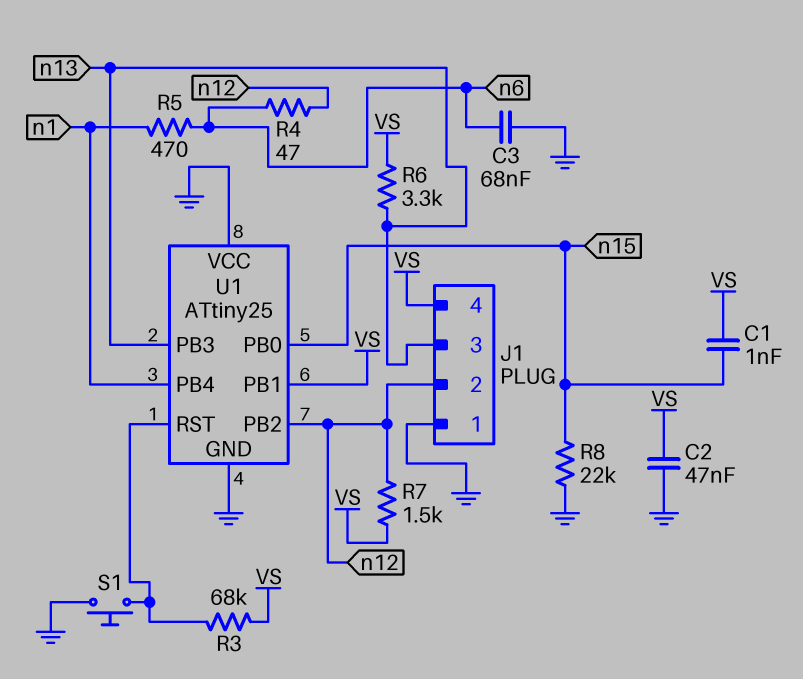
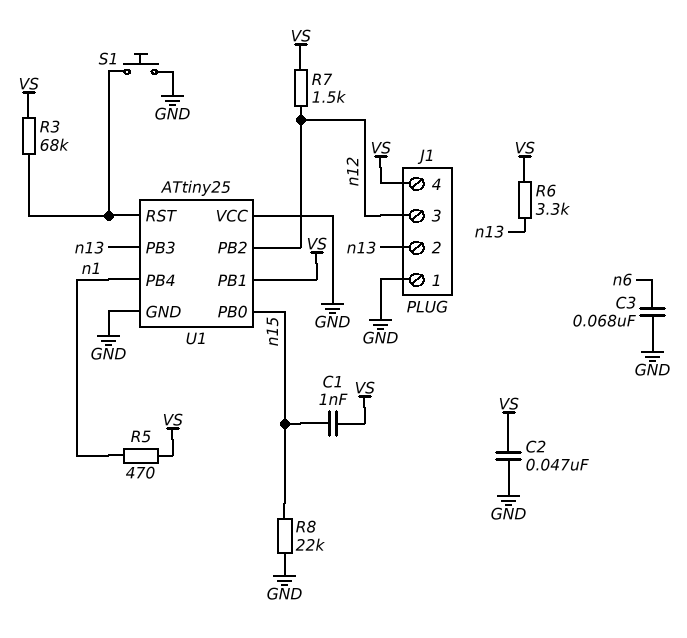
J1 pin 2: n12 -> n13
J1 pin 3: n13 -> n12
R4: 47 (n6, n12) -> none
R5: 470 (n1, n6) -> 470 (VS, n1)

